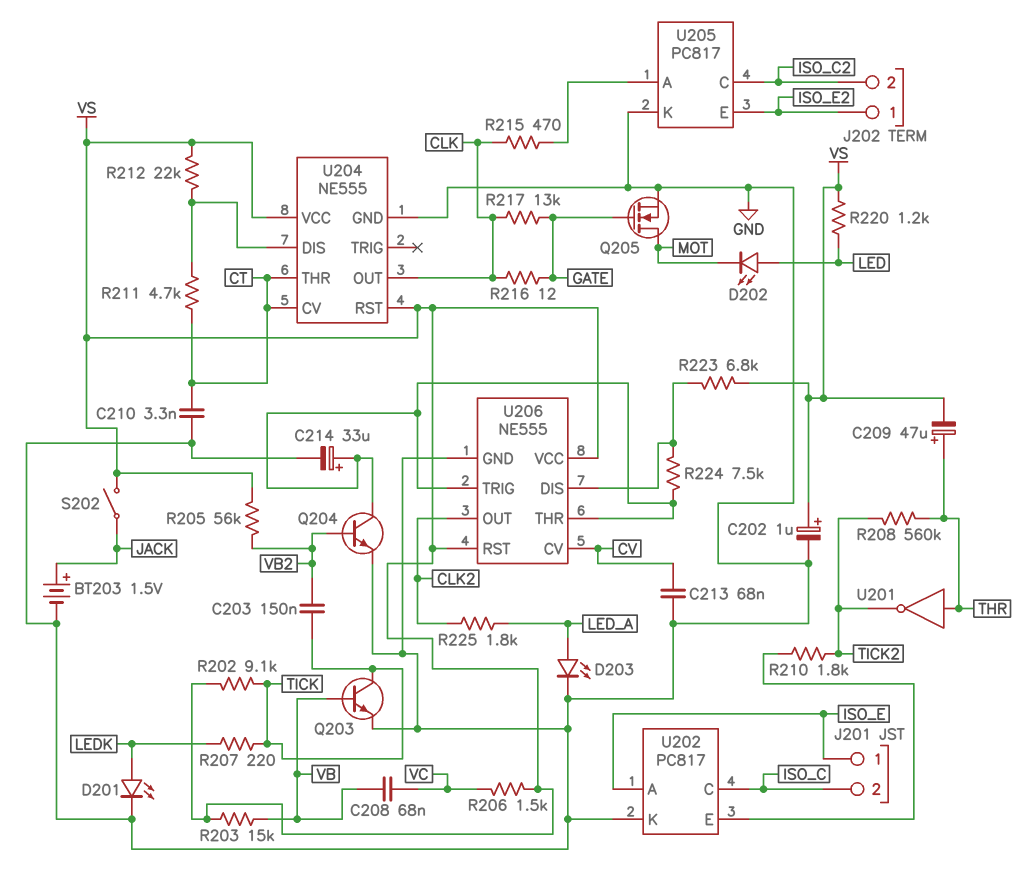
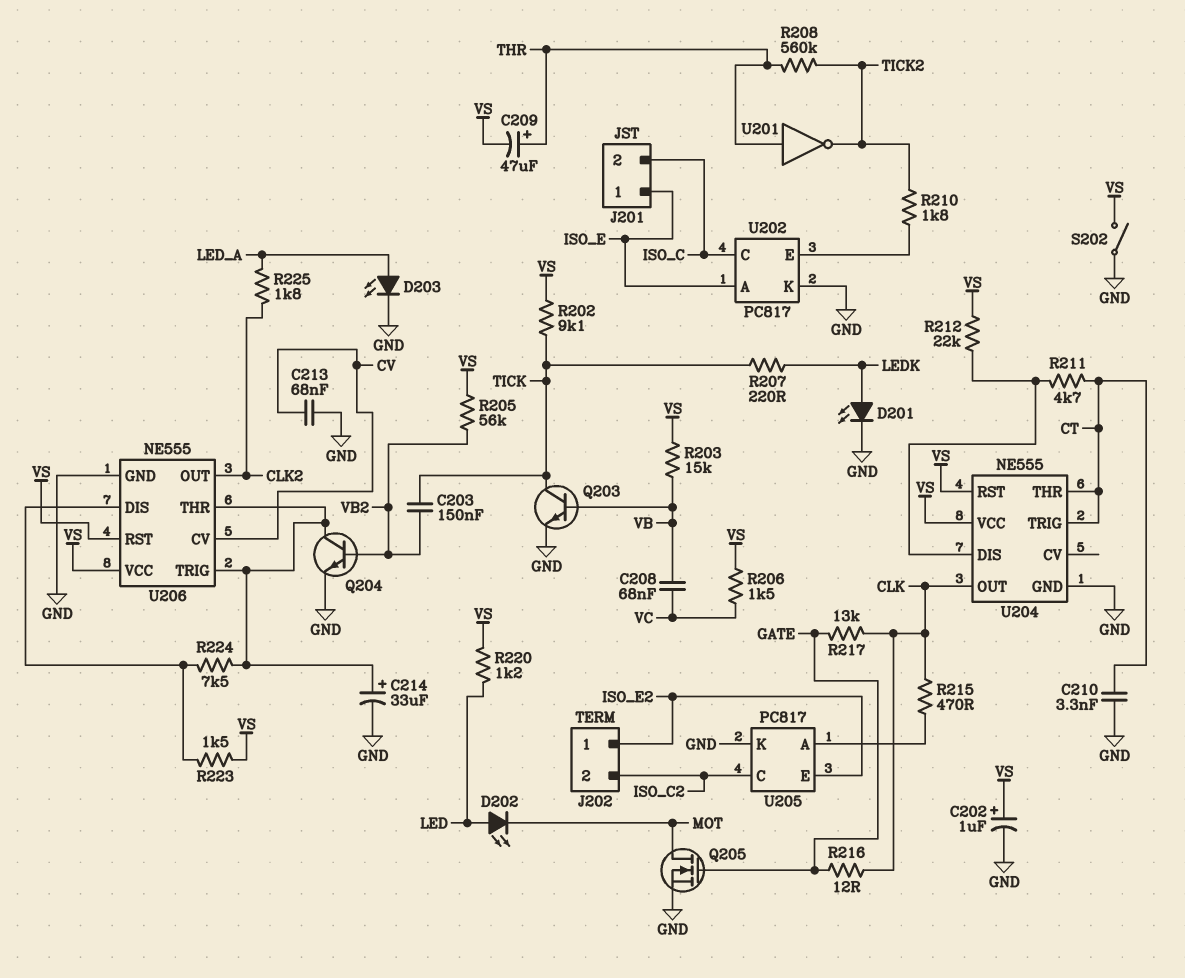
BT203: 1.5V (plus JACK, minus GND) -> none
R223: 6.8k (U206/DIS, VS) -> 1.5k (U206/DIS, VS)
S202: switch (JACK, VS) -> switch (GND, VS)
U204 pin CV: CT -> none
U204 pin TRIG: none -> CT

